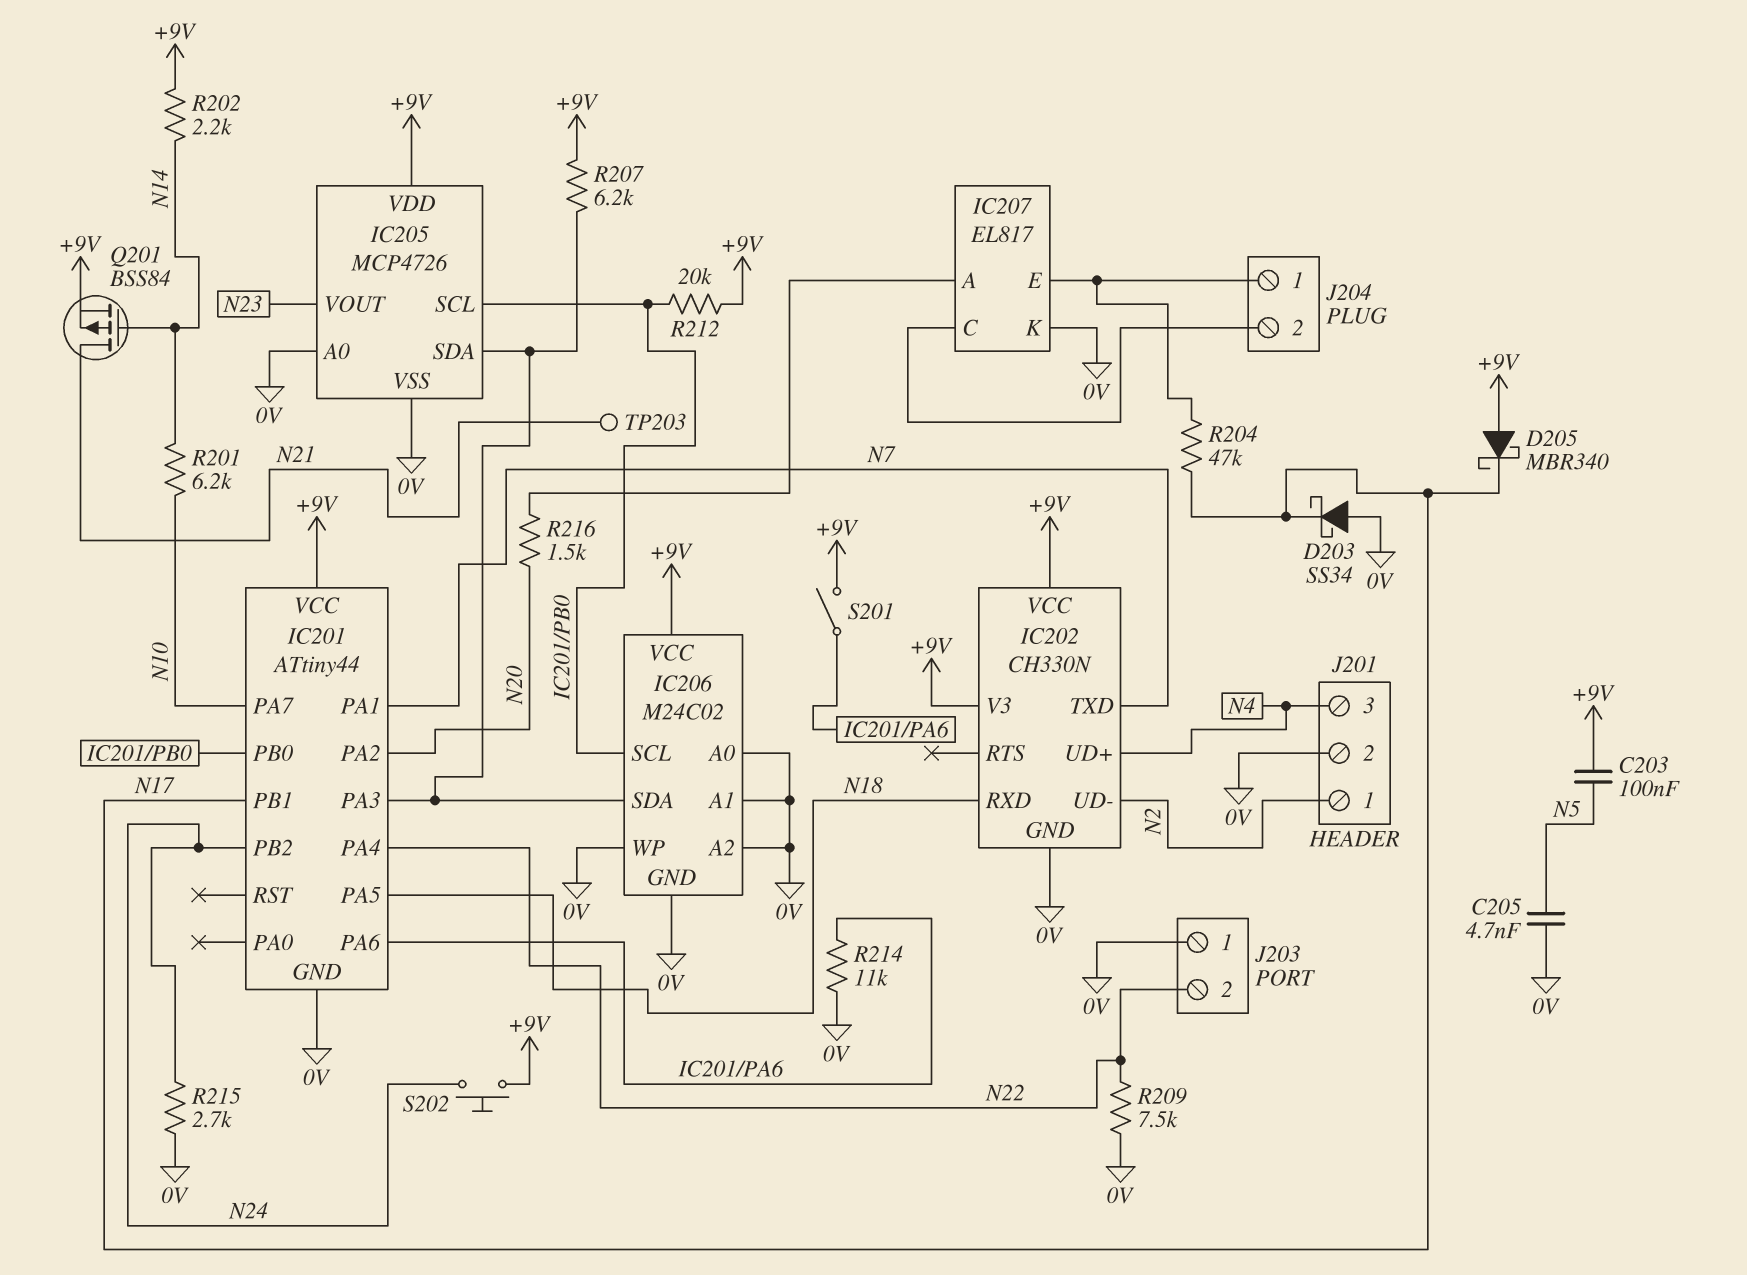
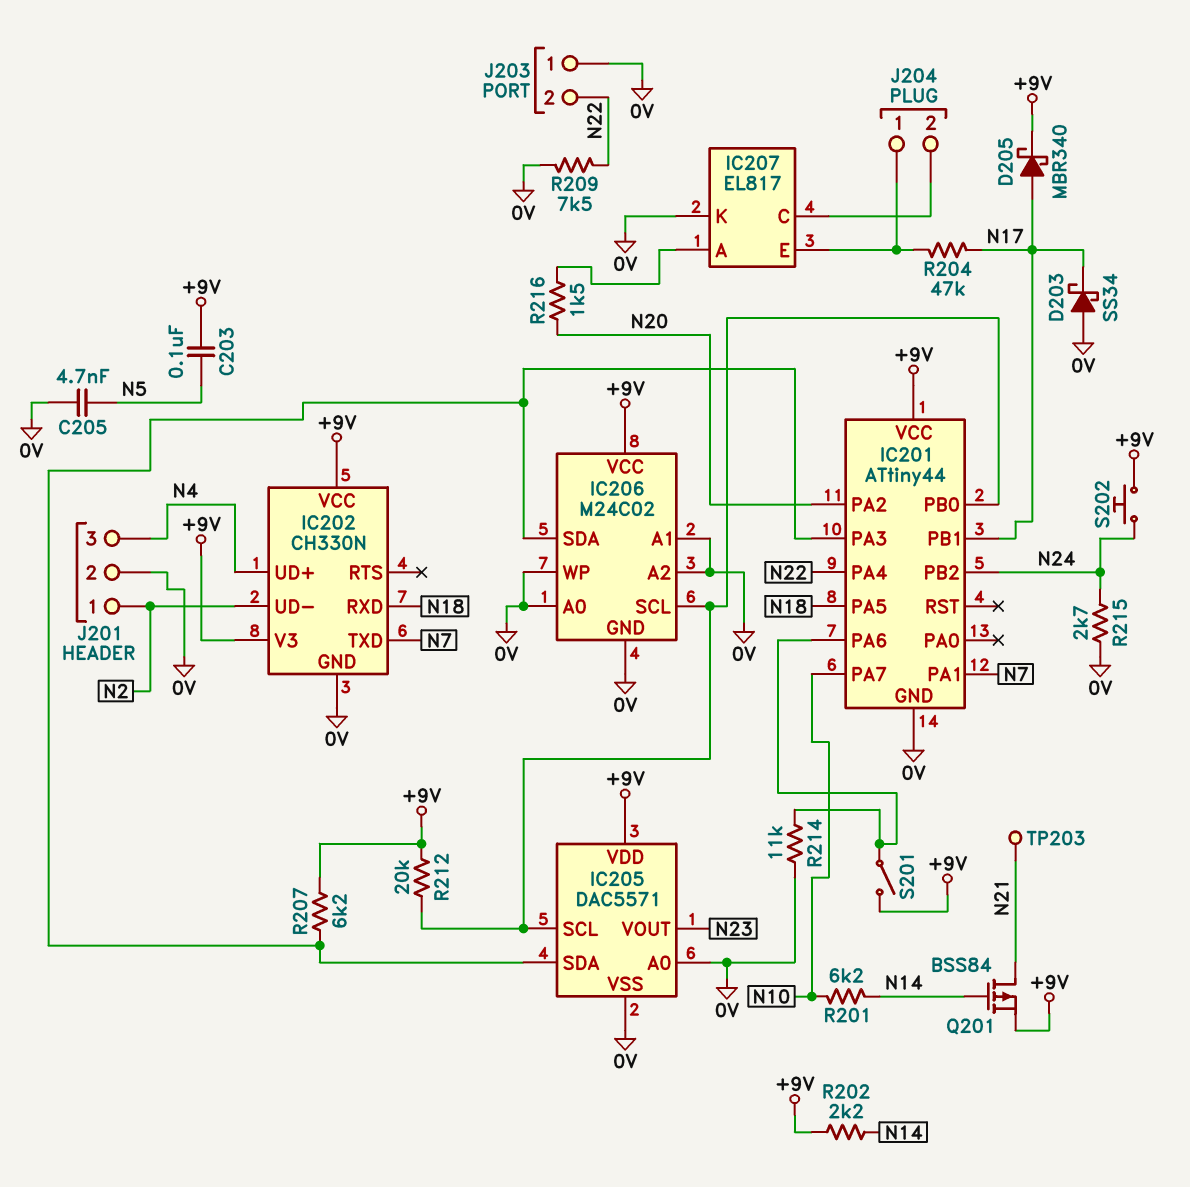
D205: schottky MBR340 (A +9V, K N17) -> schottky MBR340 (A N17, K +9V)
IC205: MCP4726 -> DAC5571

